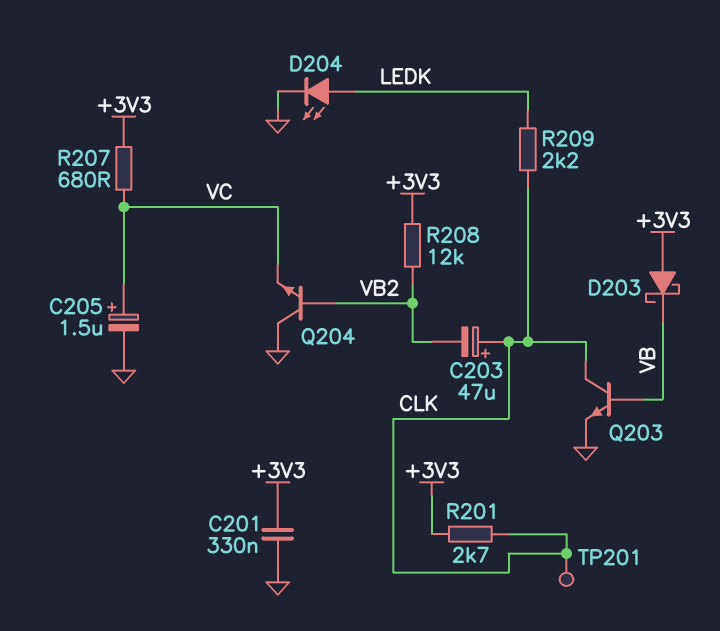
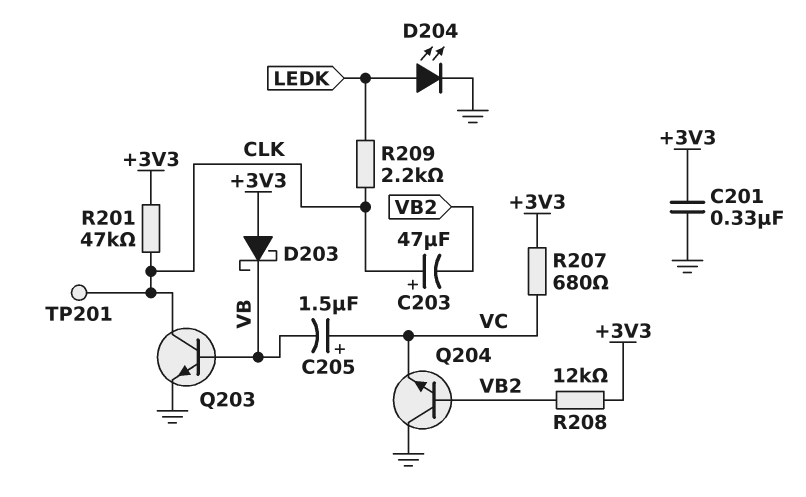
C205: 1.5uF (plus VC, minus GND) -> 1.5uF (plus VC, minus VB)
R201: 2.7k (+3V3, CLK) -> 47k (+3V3, CLK)

